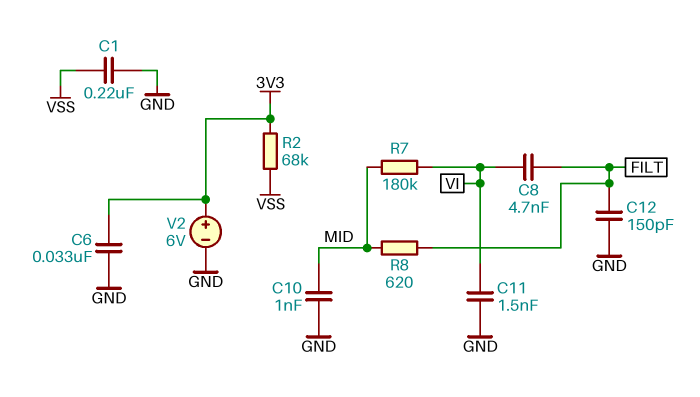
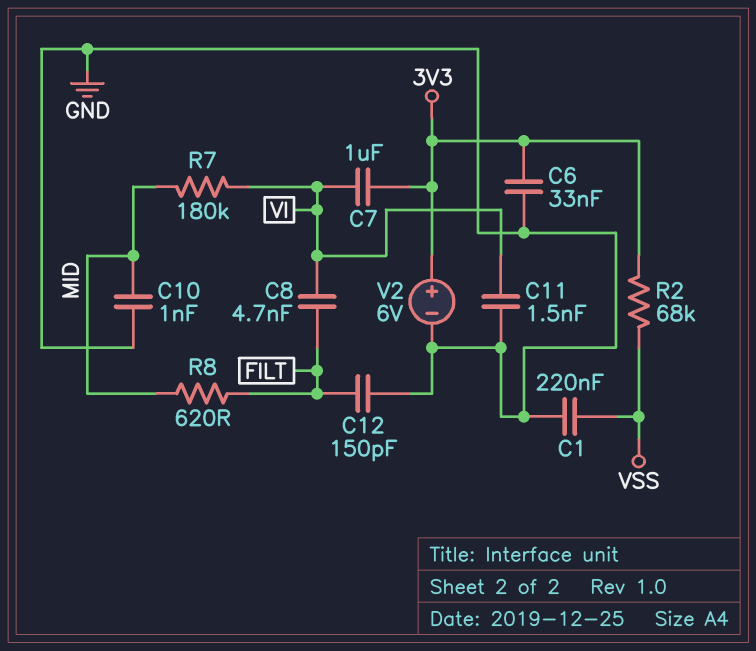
C7: none -> 1uF (3V3, VI)

